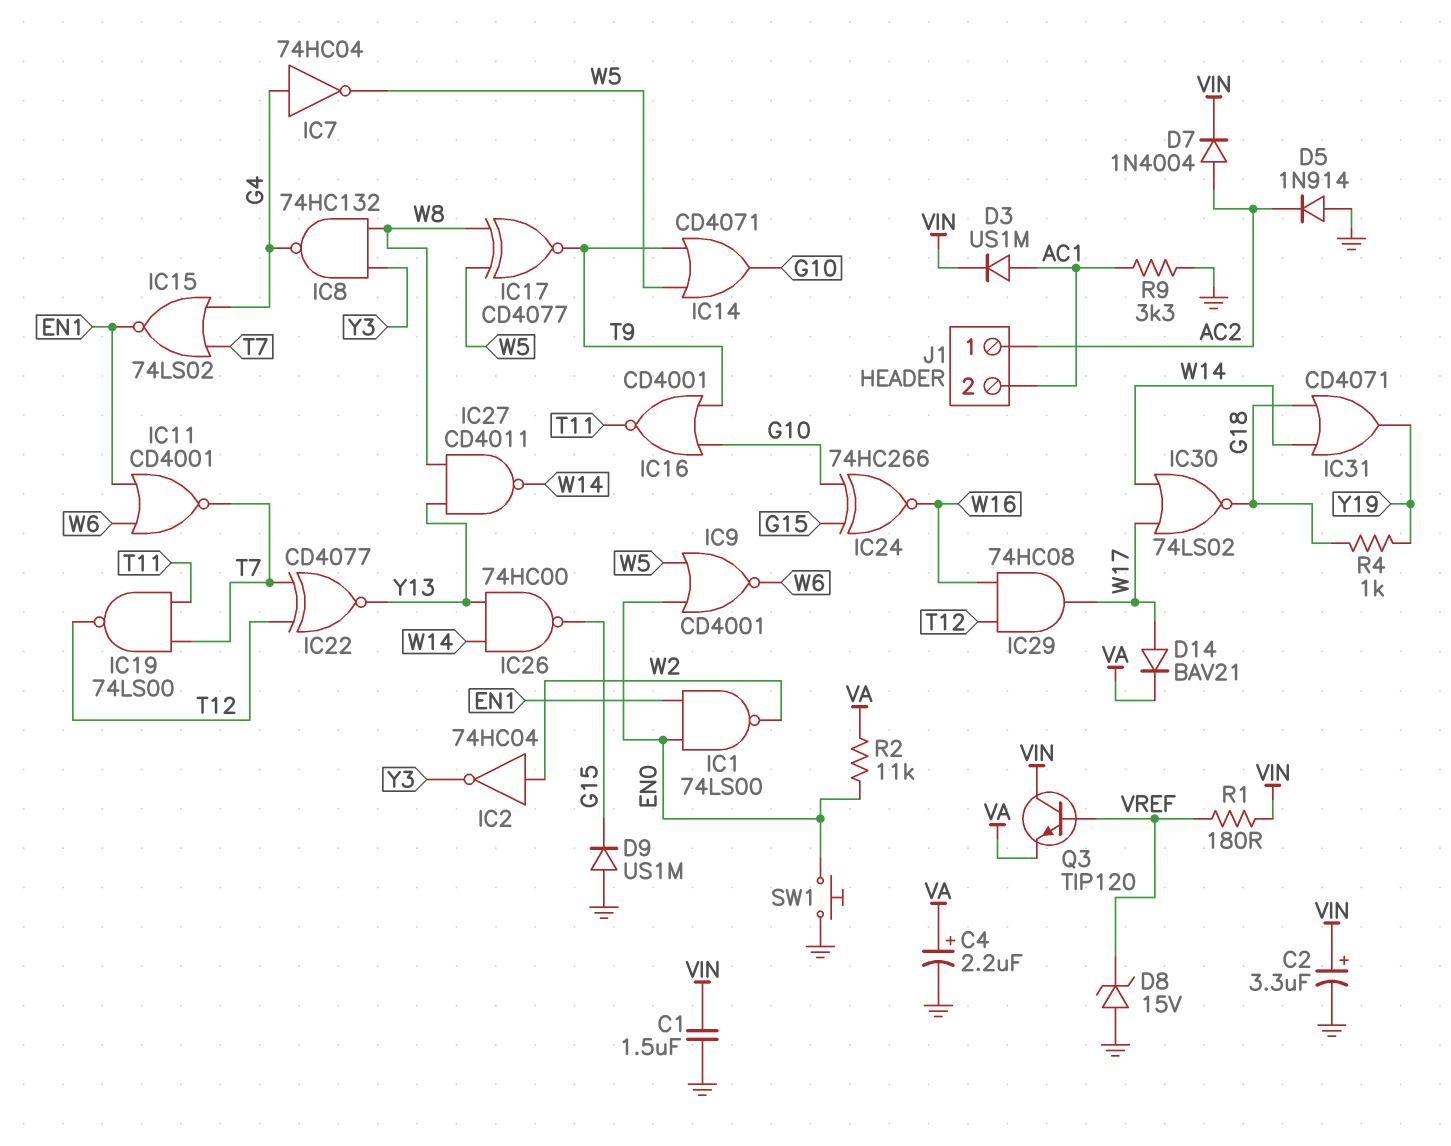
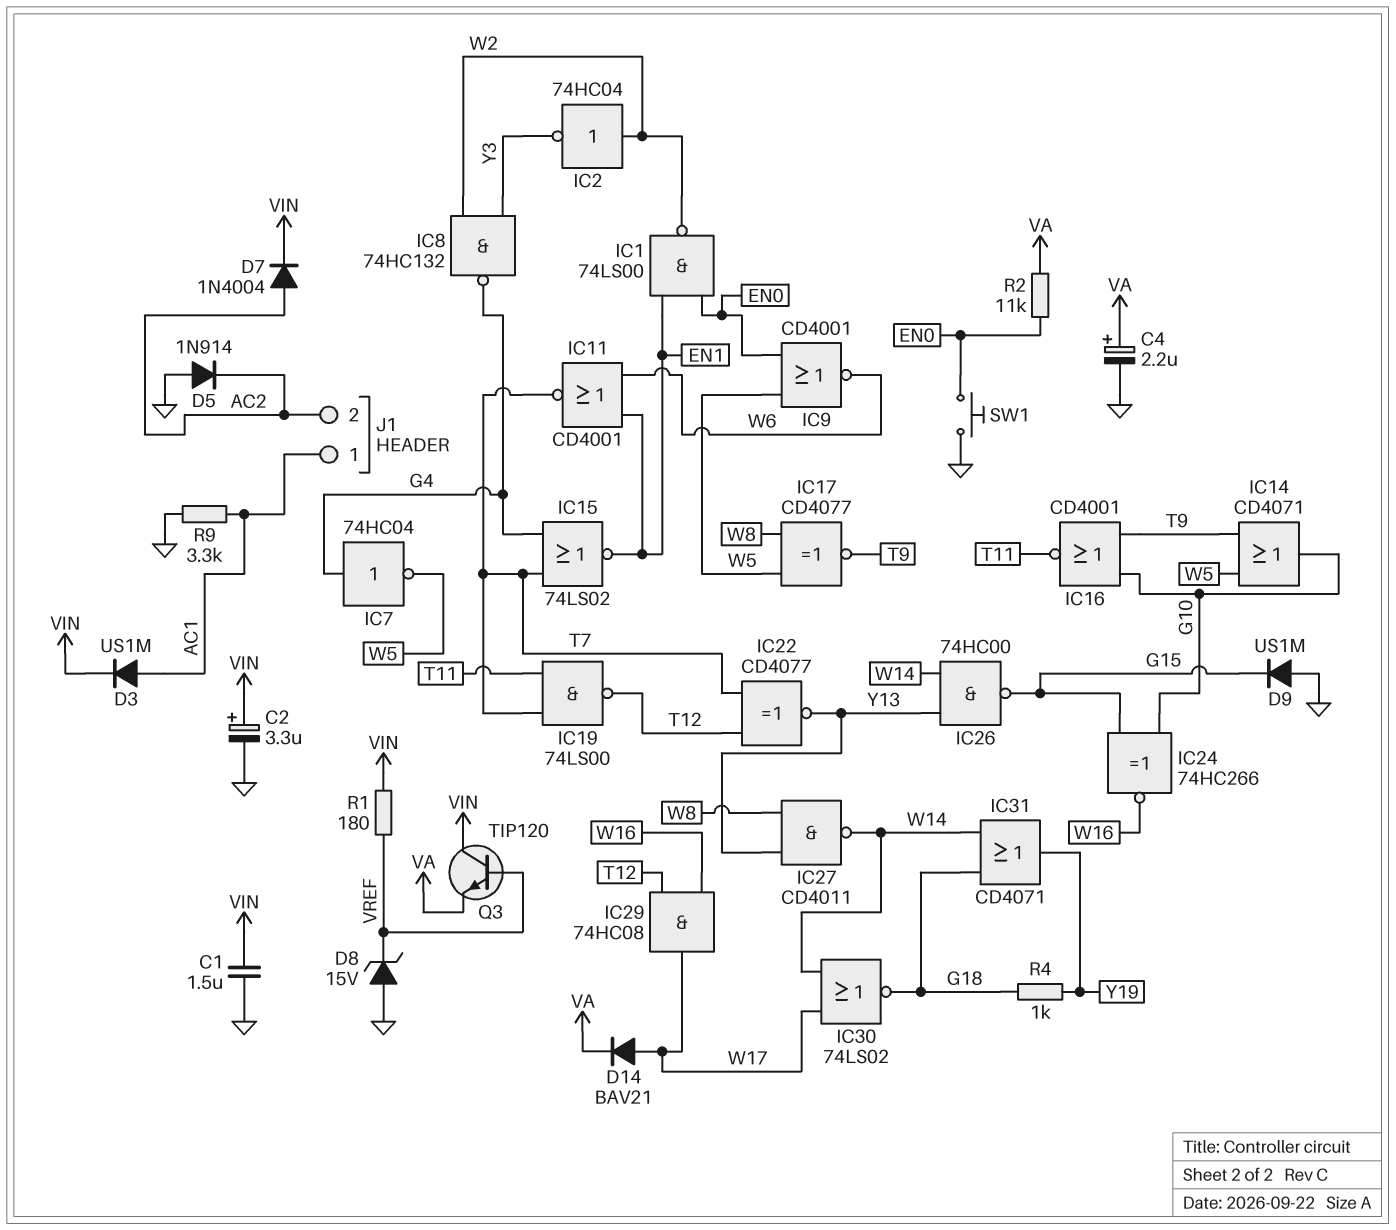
IC8: NAND 74HC132 (in W8, in Y3, out G4) -> NAND 74HC132 (in W2, in Y3, out G4)
J1 pin 1: AC2 -> AC1
J1 pin 2: AC1 -> AC2

